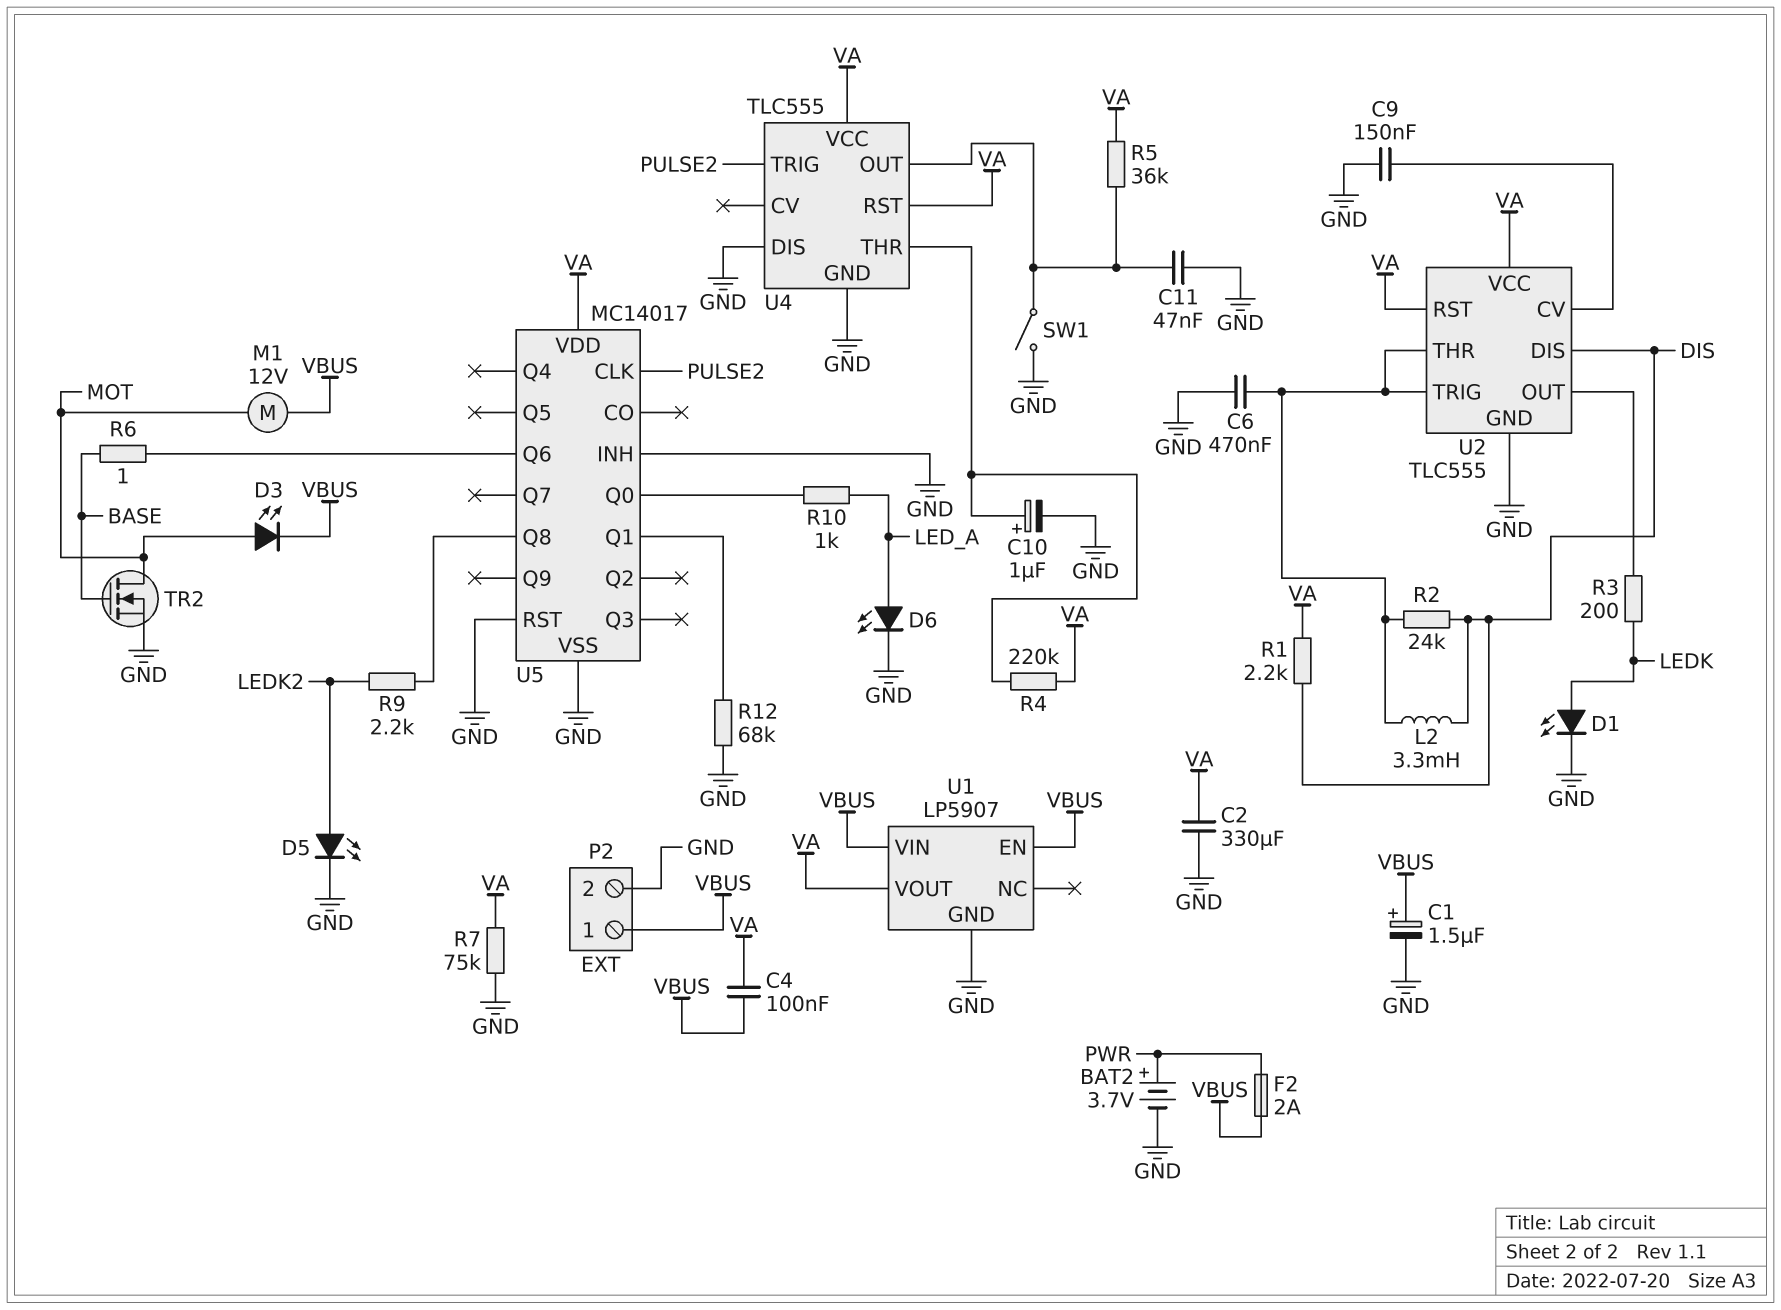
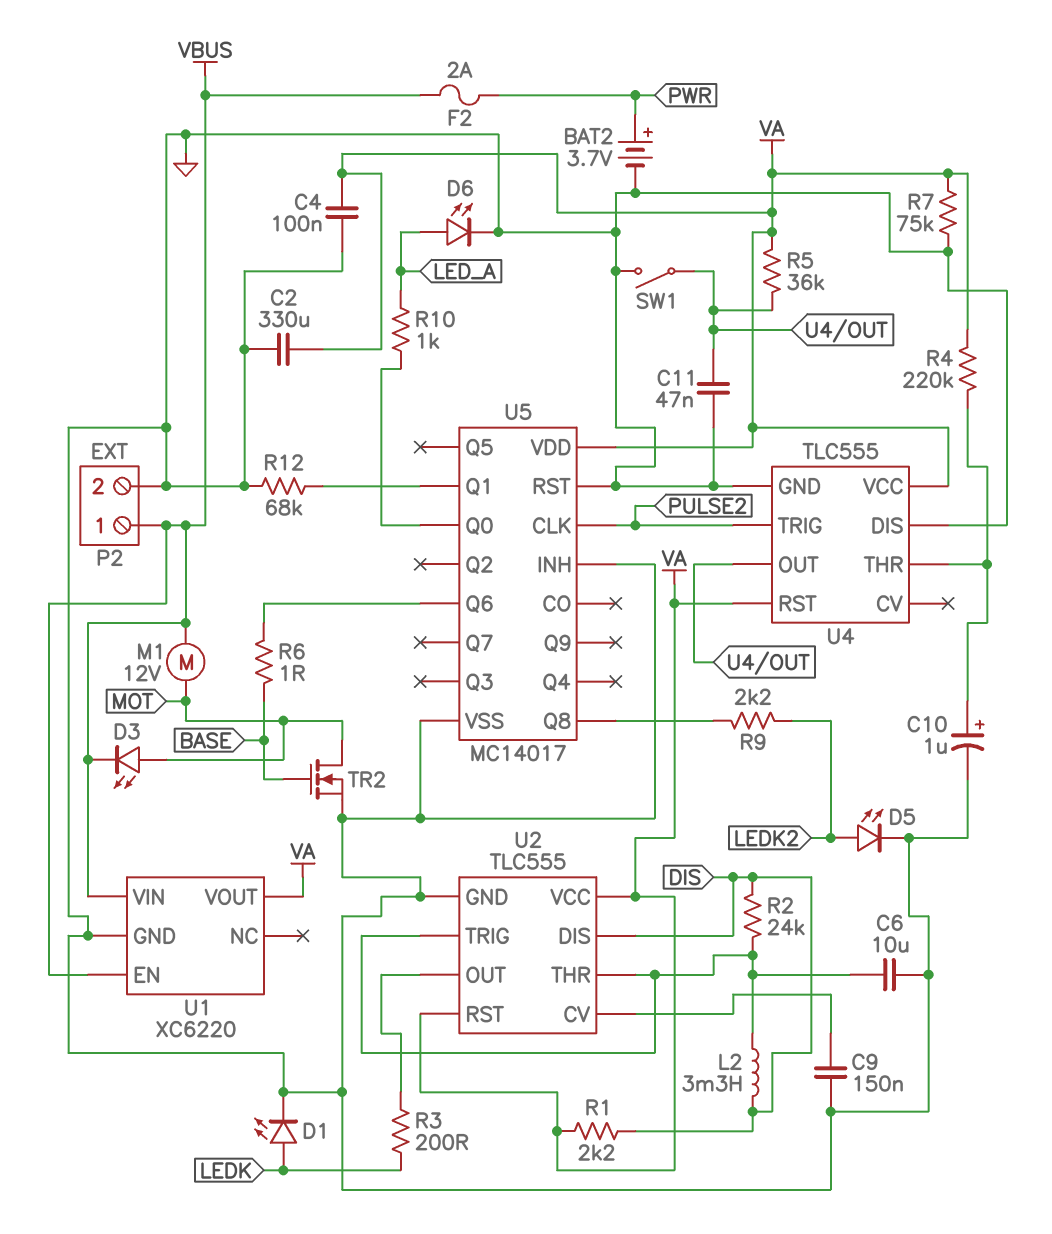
C1: 1.5uF (plus VBUS, minus GND) -> none
C4: 100nF (VA, VBUS) -> 100nF (GND, VA)
C6: 470nF (GND, U2/THR) -> 10uF (GND, U2/THR)
U1: LP5907 -> XC6220

